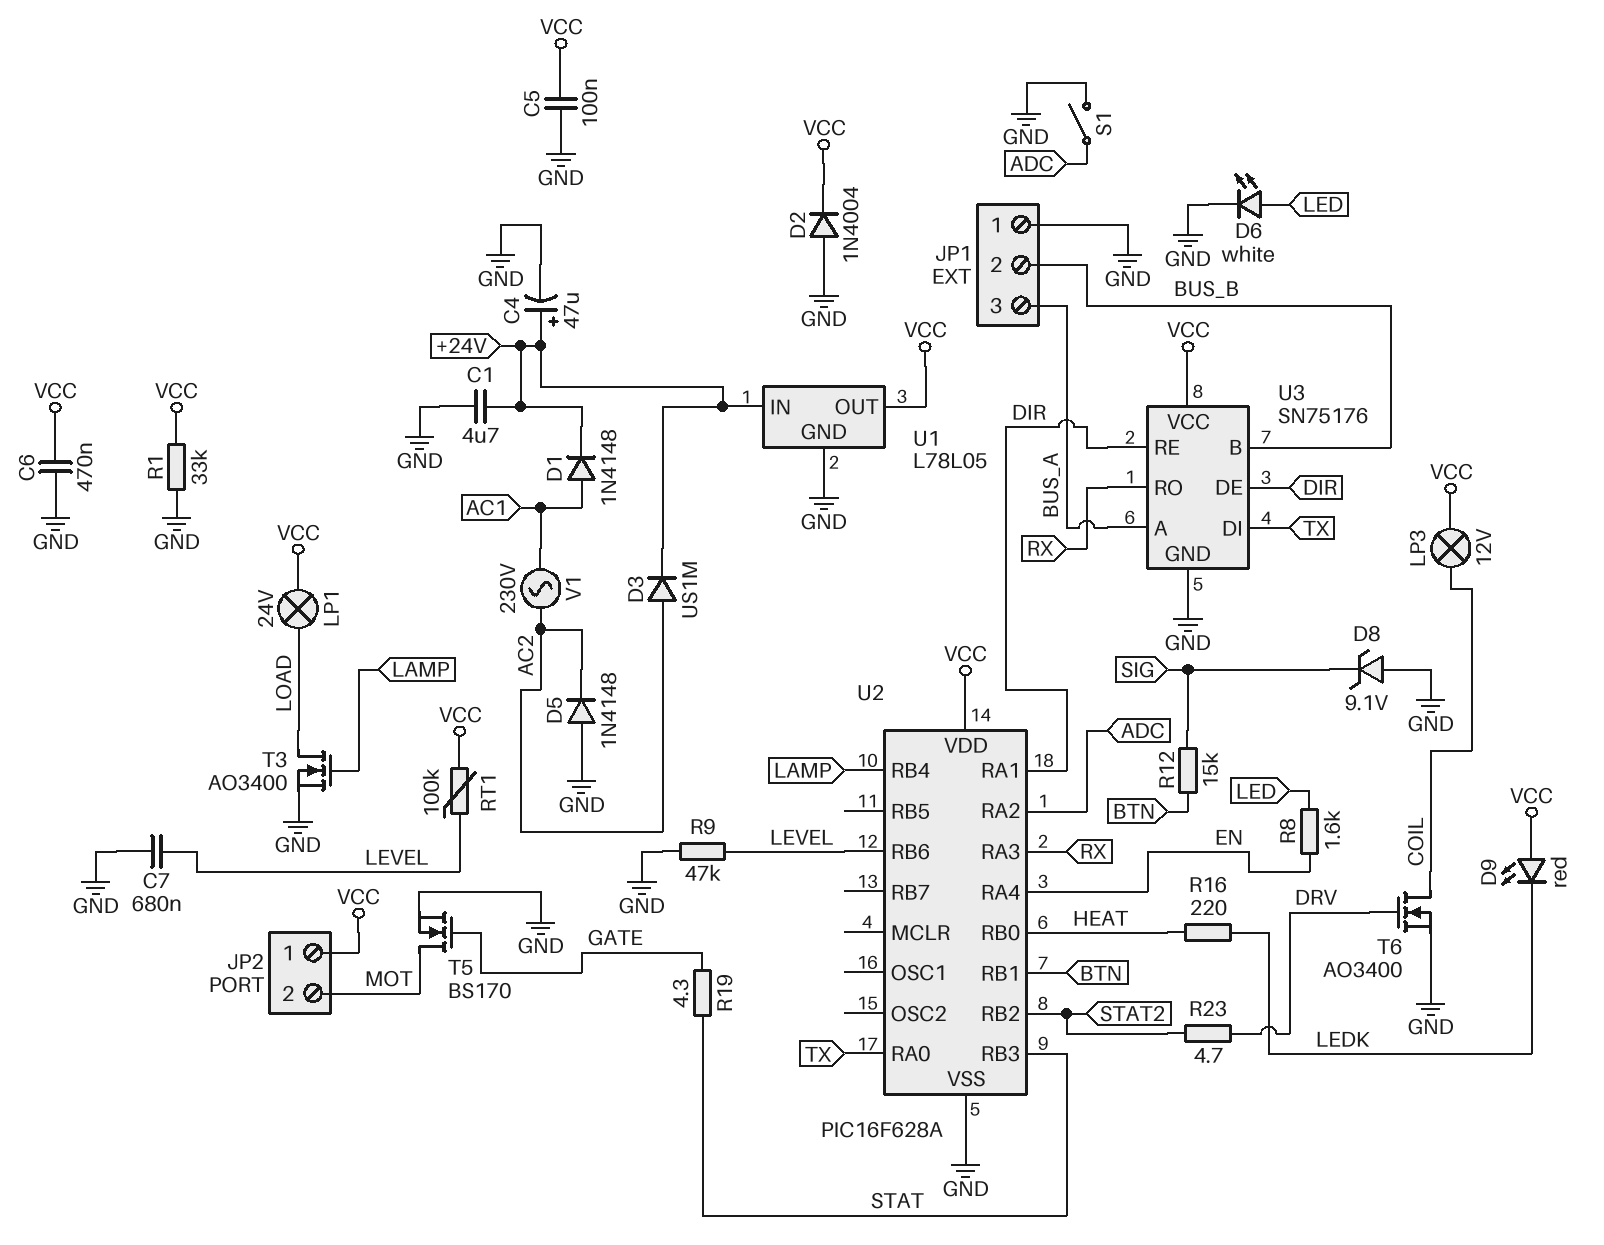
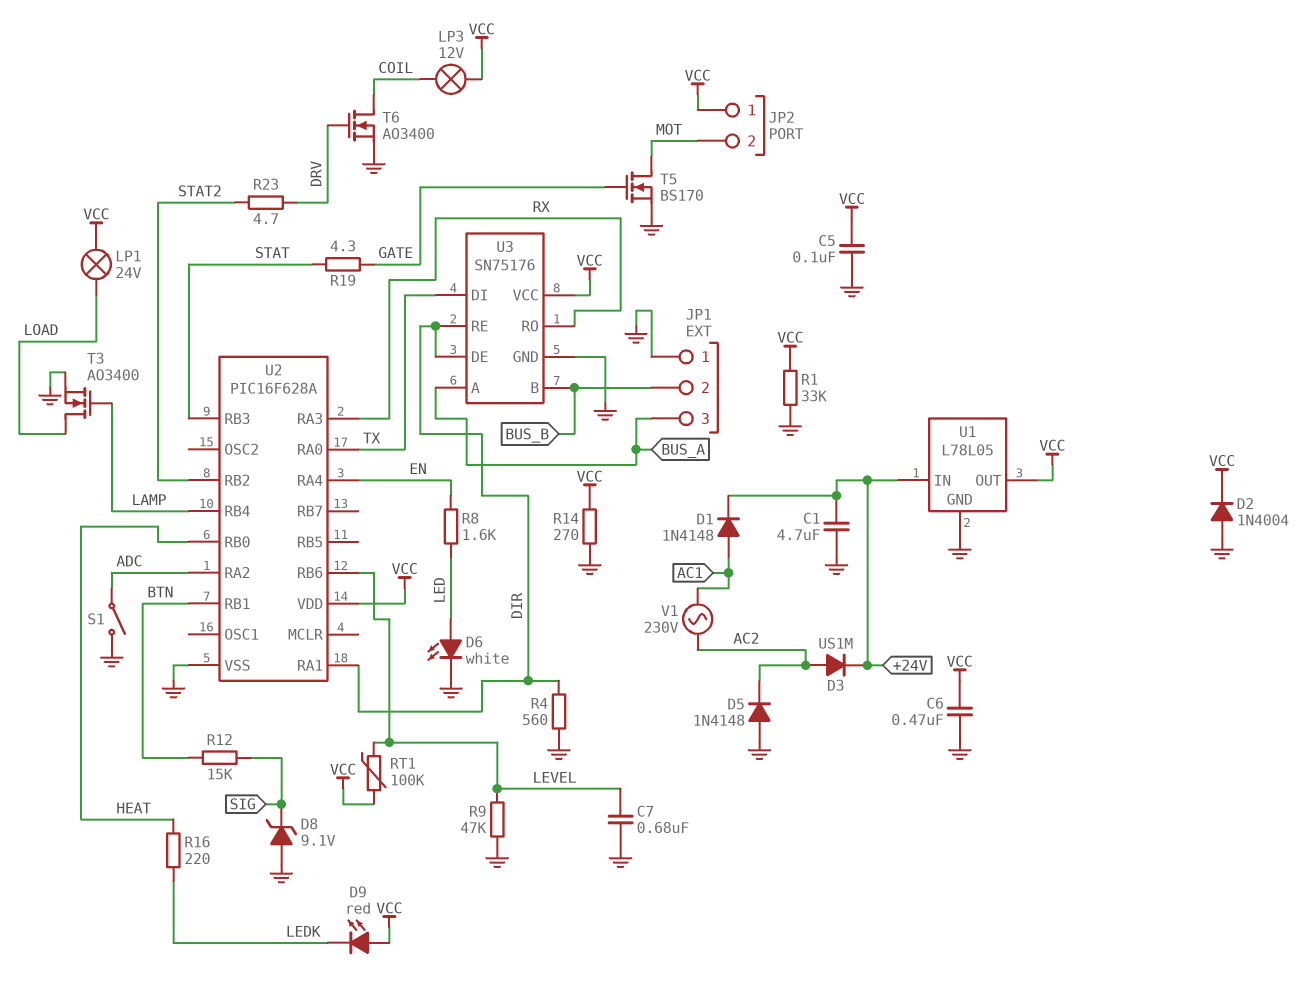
C4: 47uF (plus +24V, minus GND) -> none
R4: none -> 560 (DIR, GND)
R14: none -> 270 (GND, VCC)

